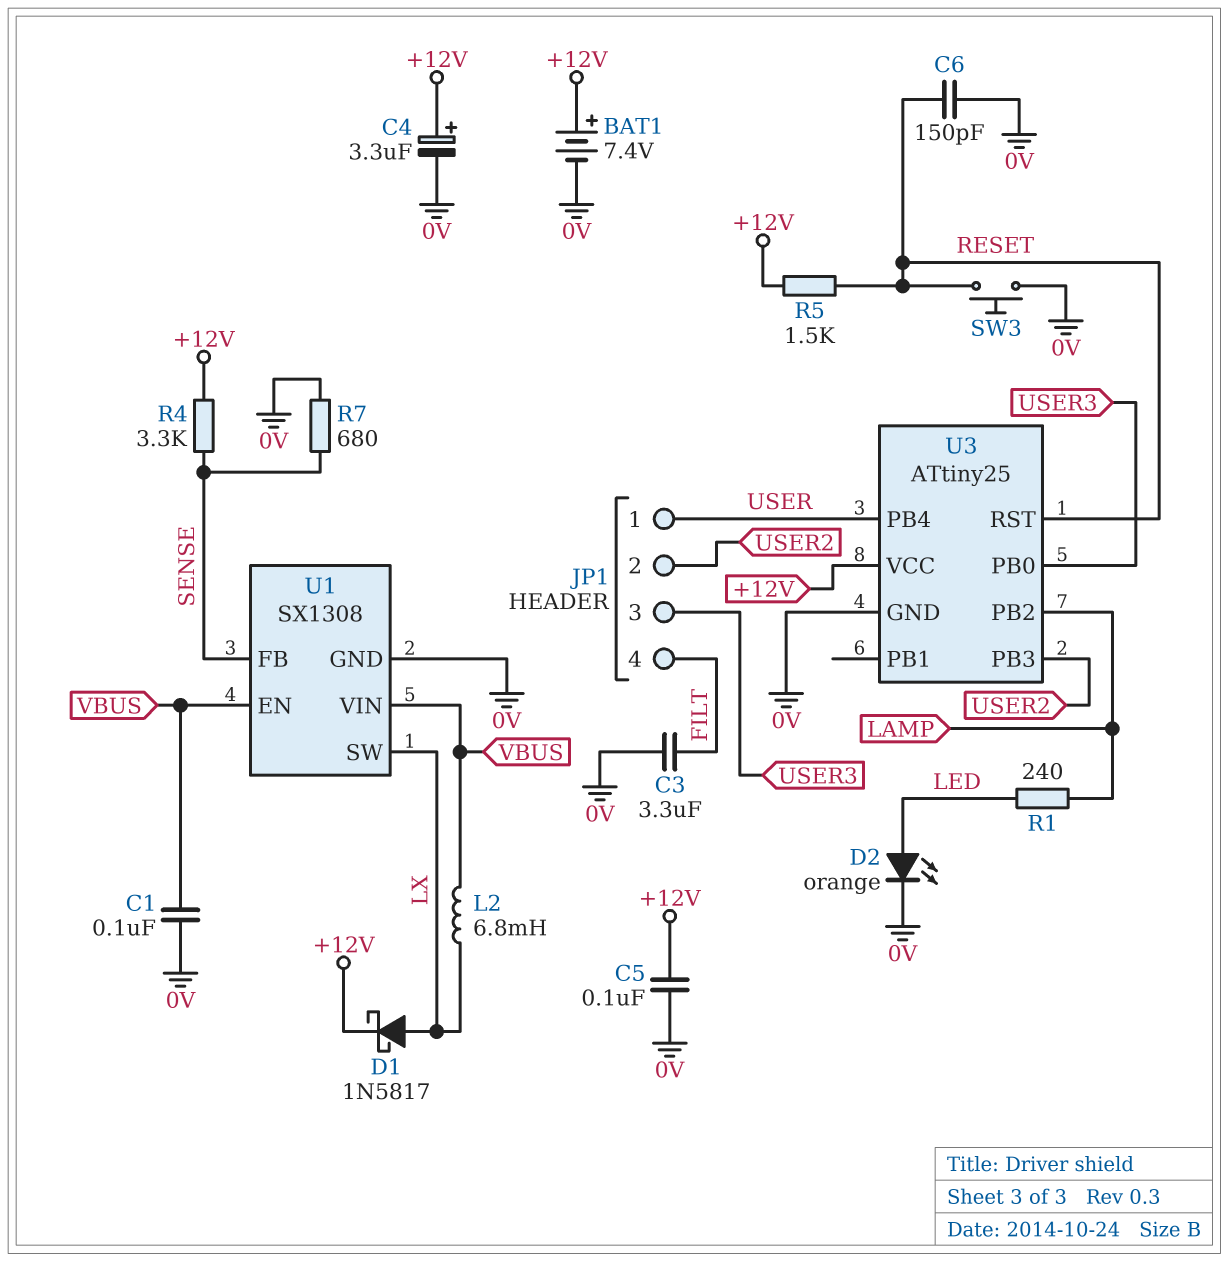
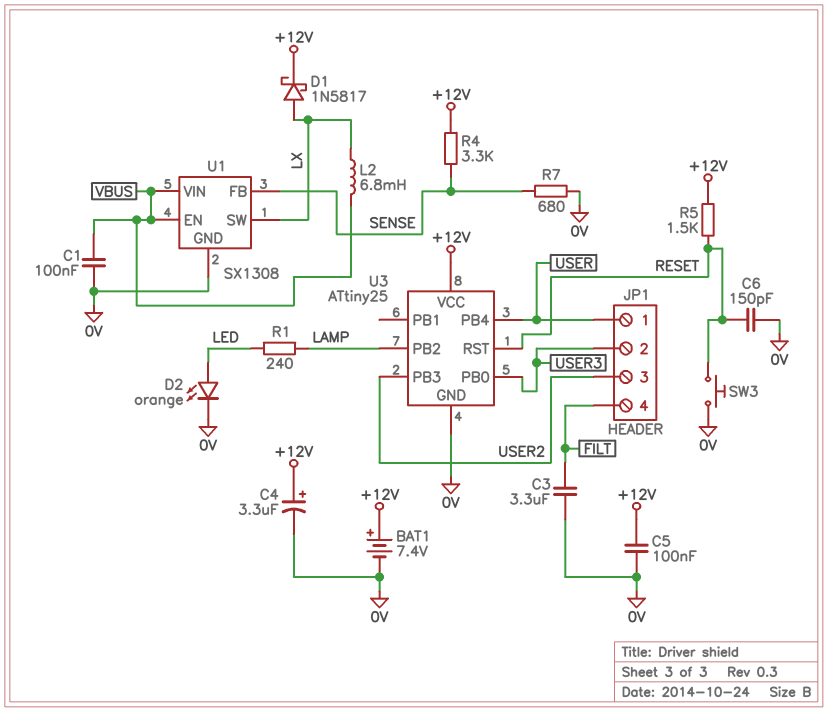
JP1 pin 2: USER2 -> USER3
JP1 pin 3: USER3 -> USER2

